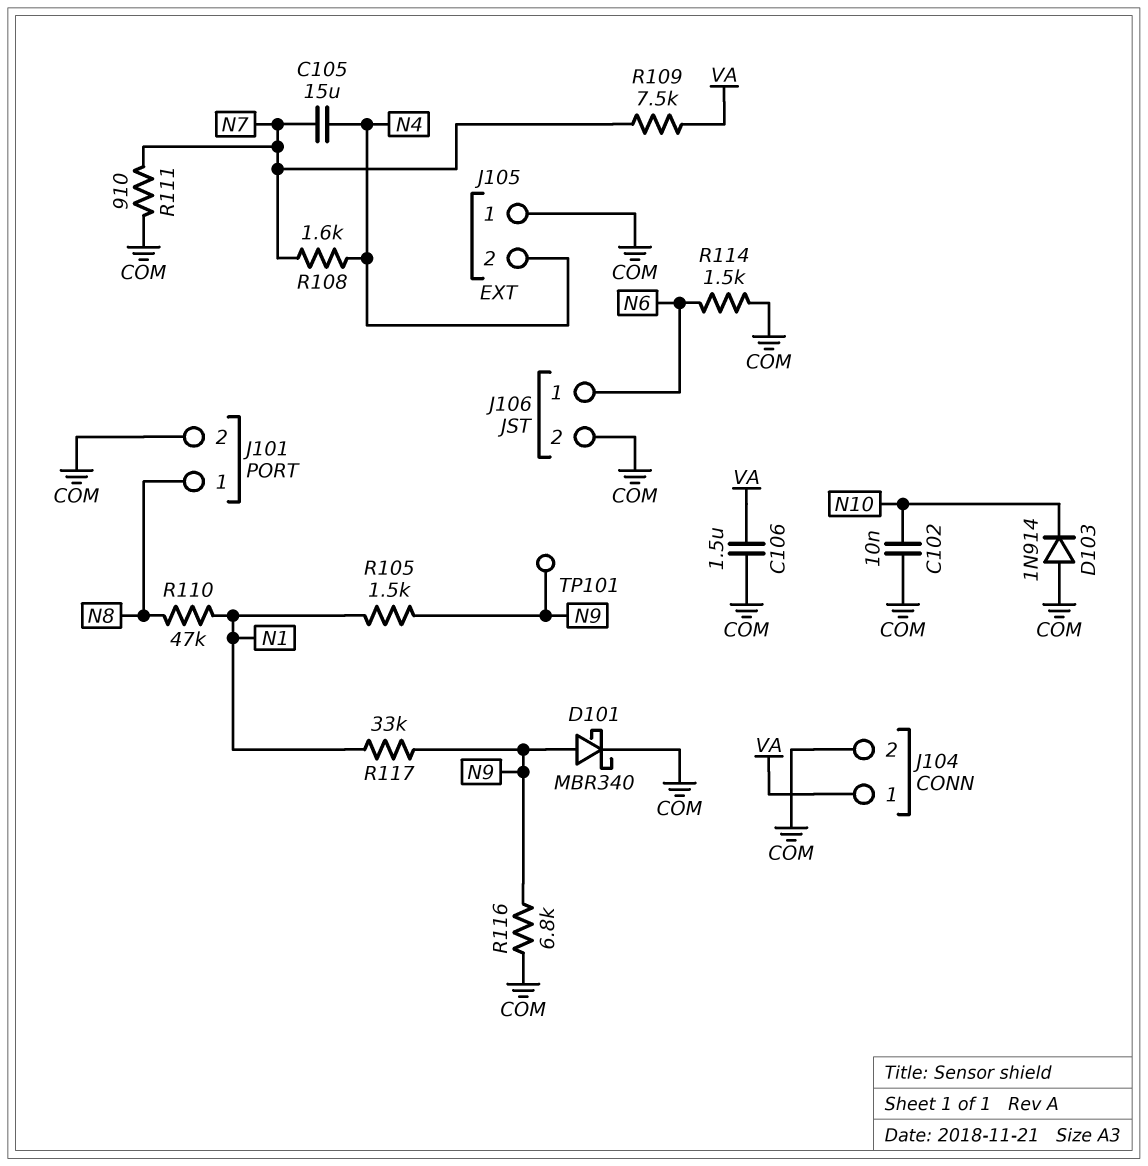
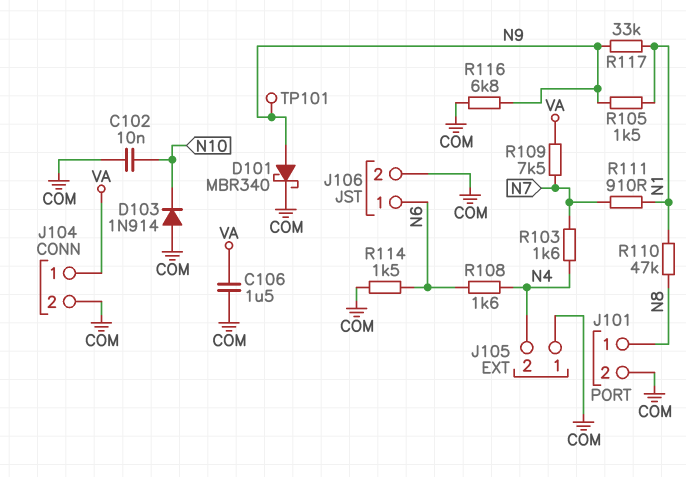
C105: 15uF (N4, N7) -> none
R103: none -> 1.6k (N4, N7)
R108: 1.6k (N4, N7) -> 1.6k (N4, N6)
R111: 910 (COM, N7) -> 910 (N1, N7)

